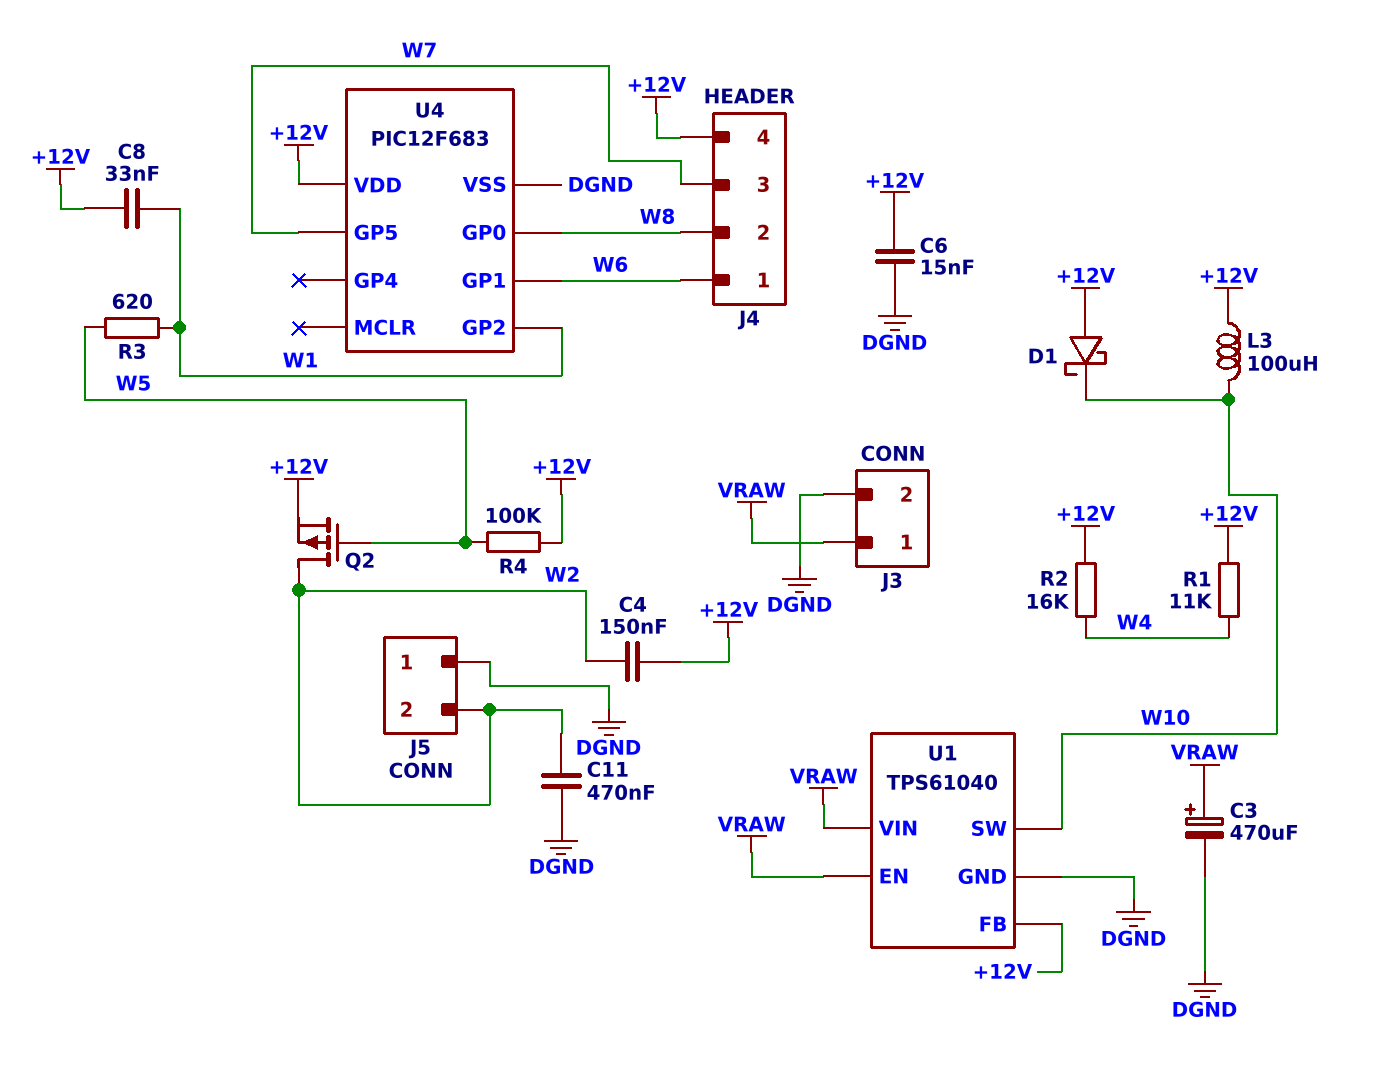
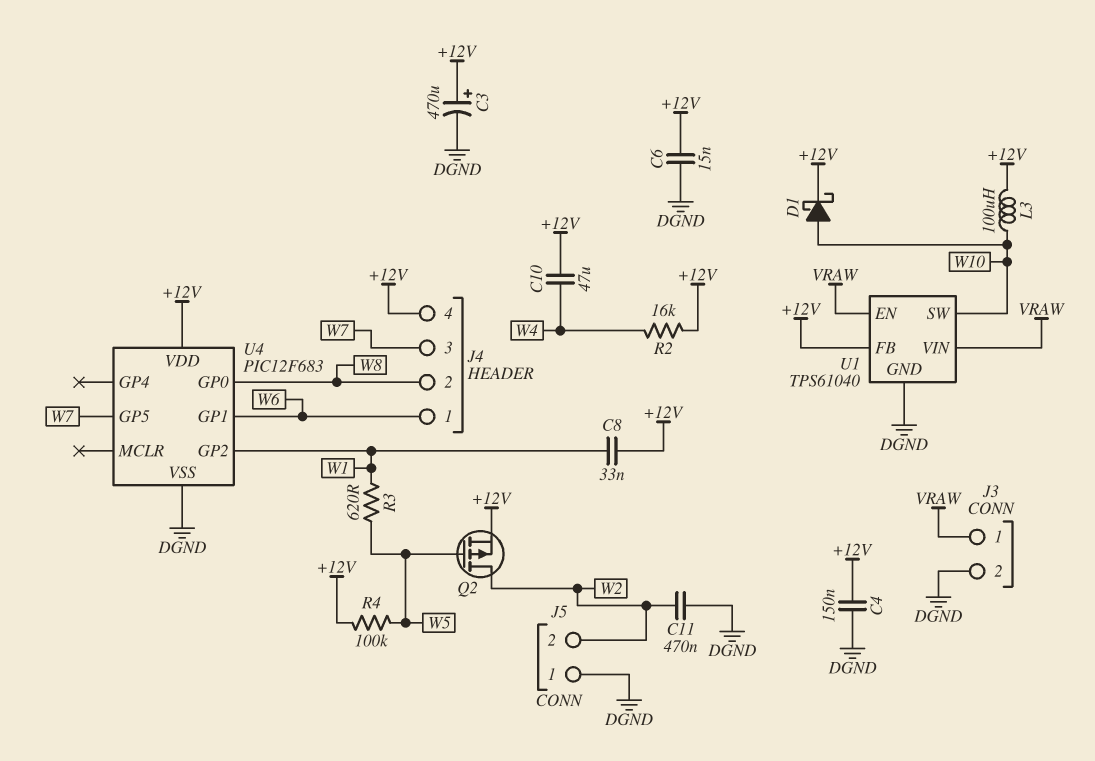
C3: 470uF (plus VRAW, minus DGND) -> 470uF (plus +12V, minus DGND)
C4: 150nF (+12V, W2) -> 150nF (+12V, DGND)
C10: none -> 47uF (+12V, W4)
D1: schottky (A +12V, K W10) -> schottky (A W10, K +12V)
R1: 11k (+12V, W4) -> none

